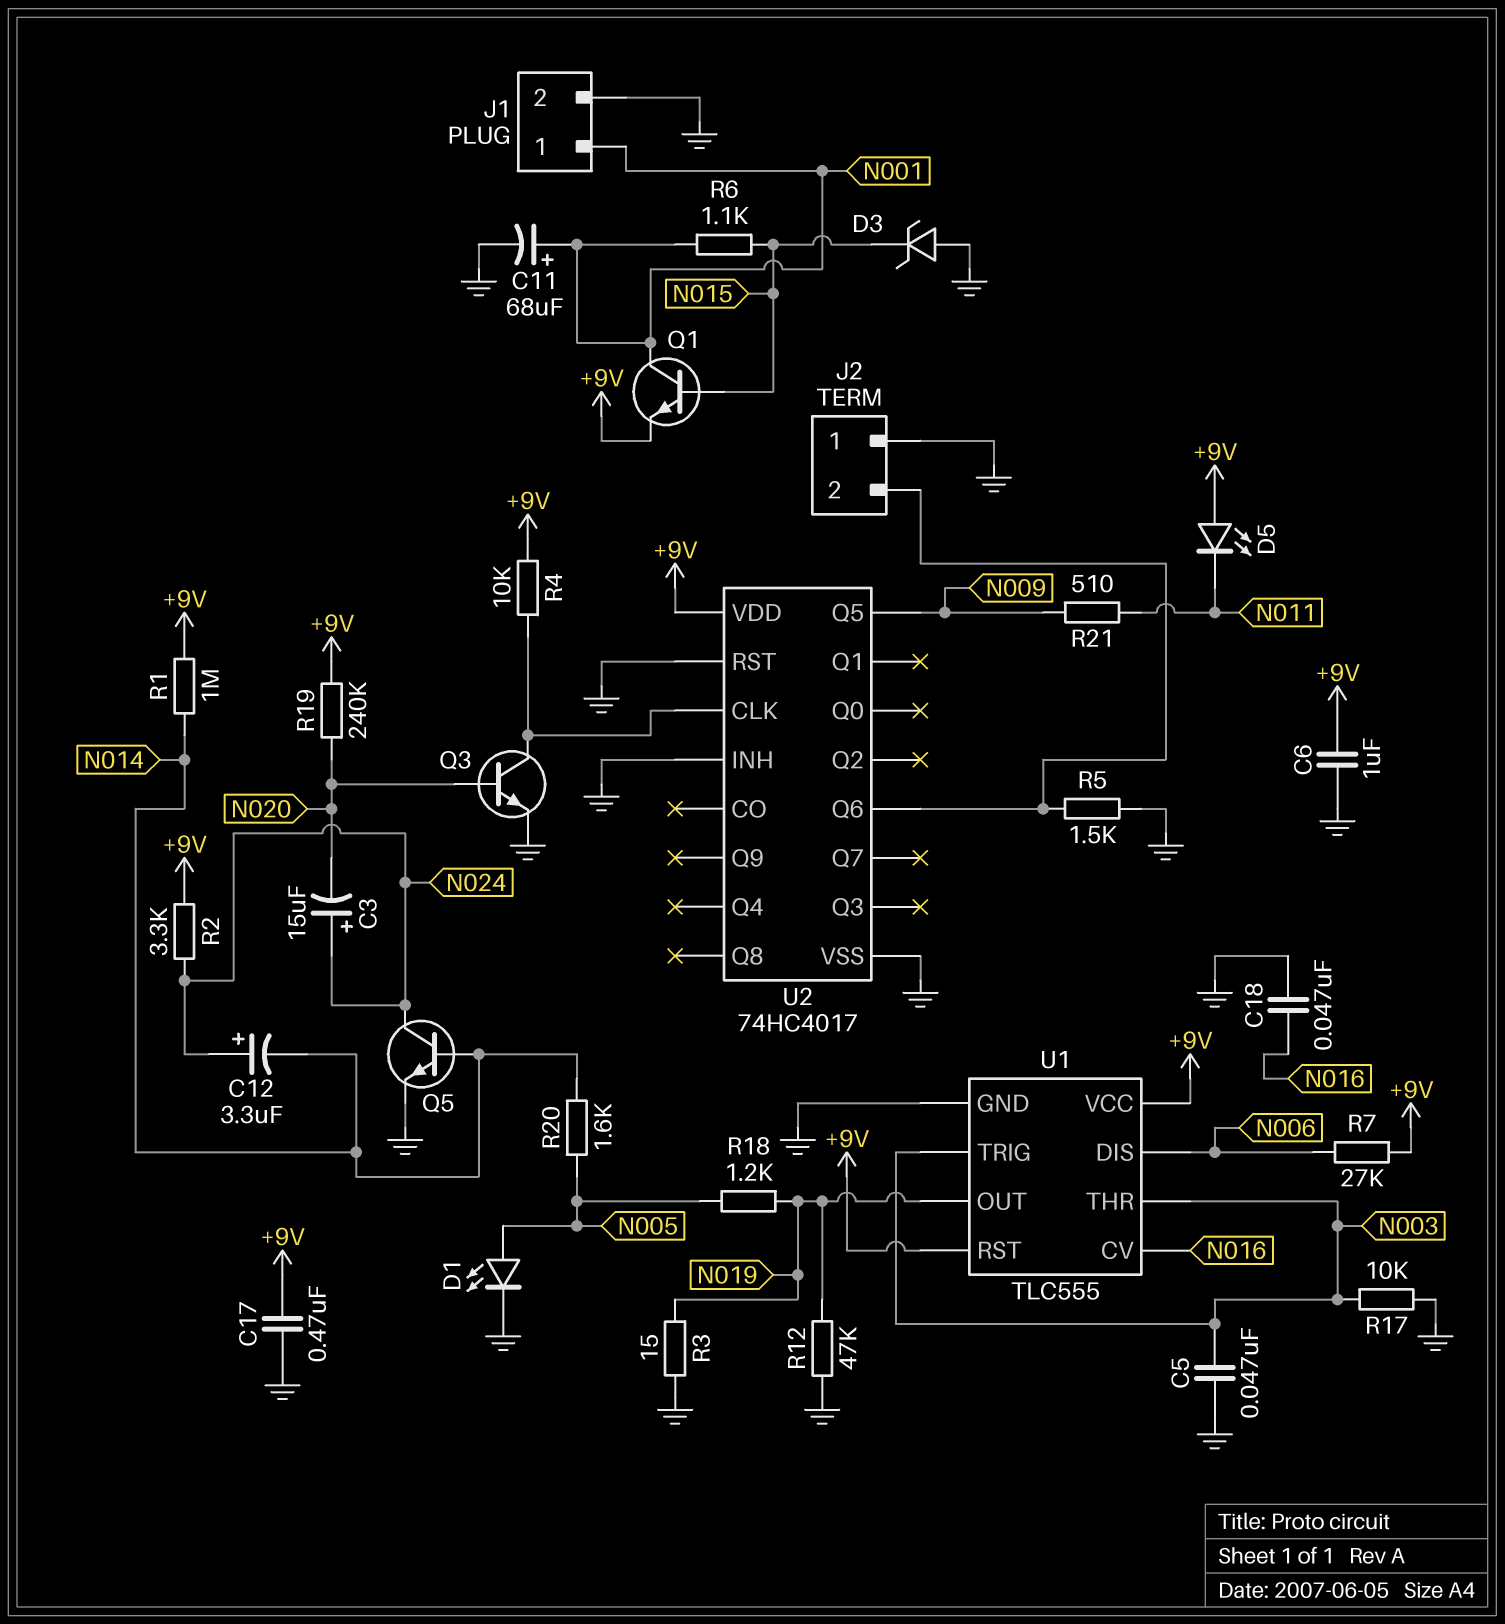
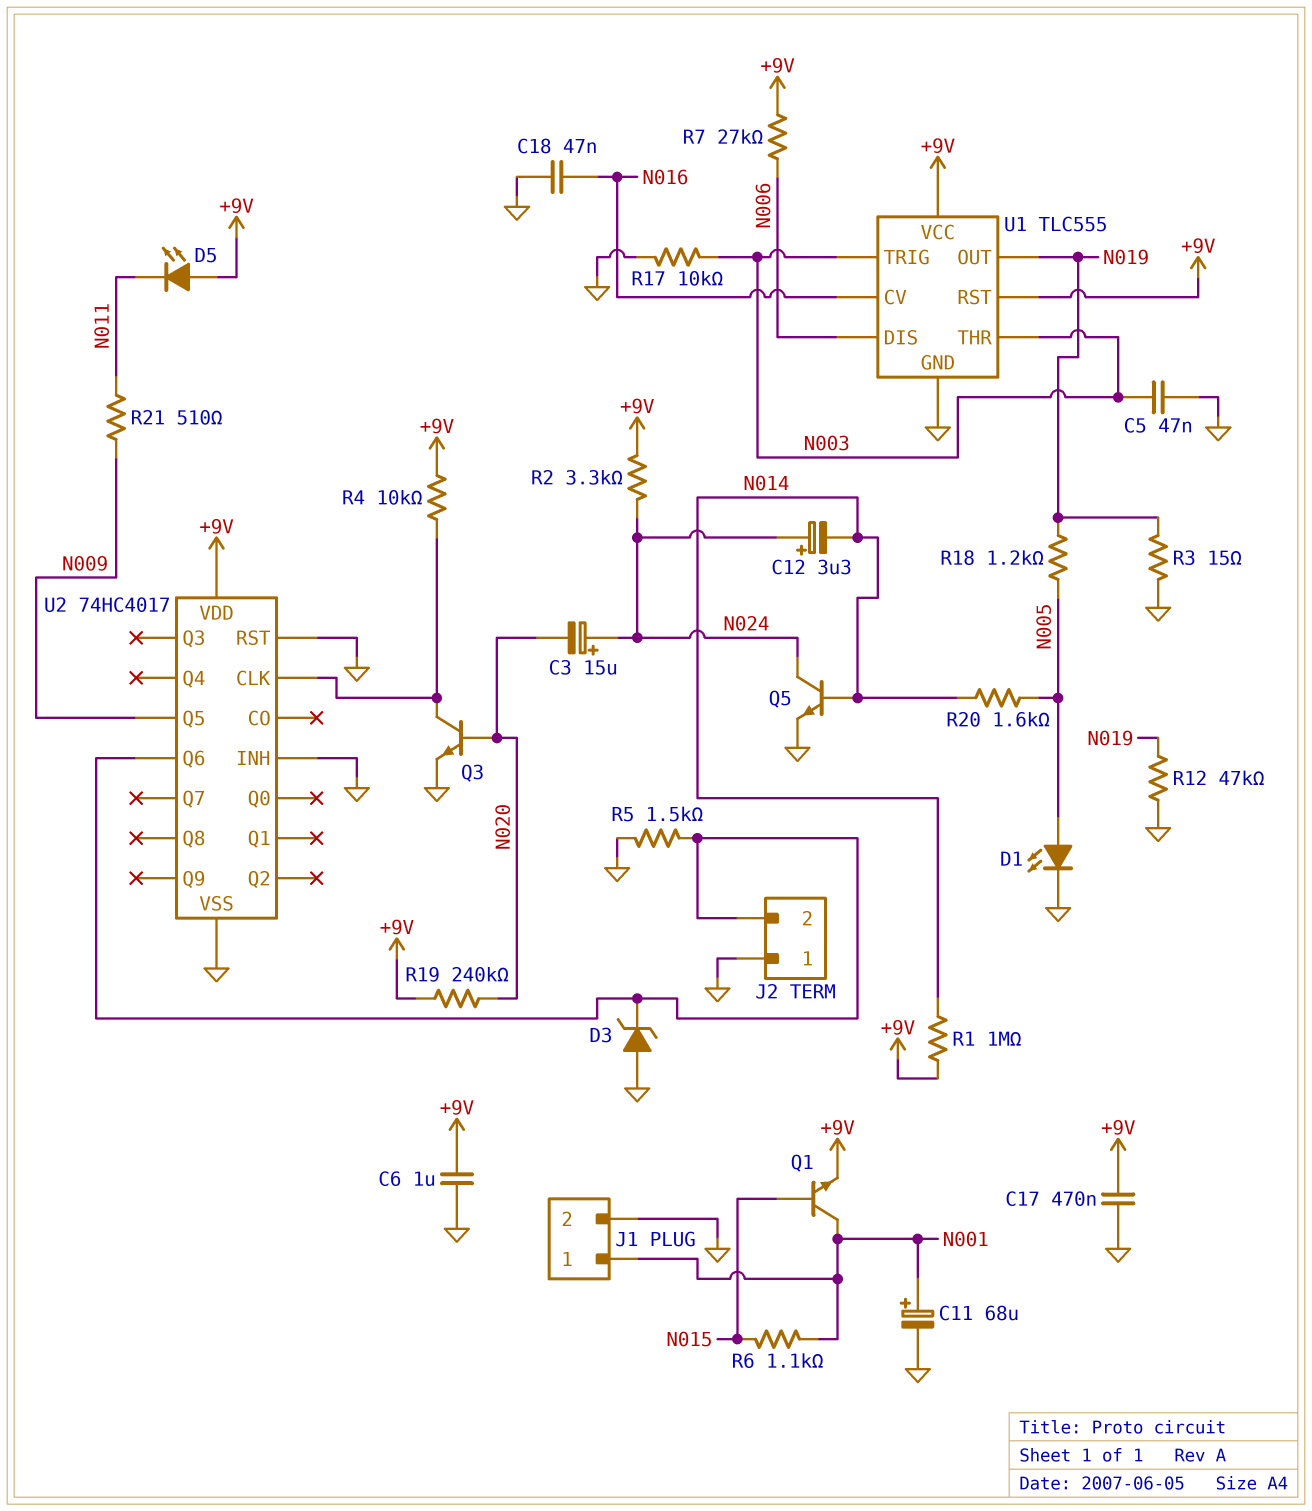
D3: zener (A GND, K N015) -> zener (A GND, K J2/2)

